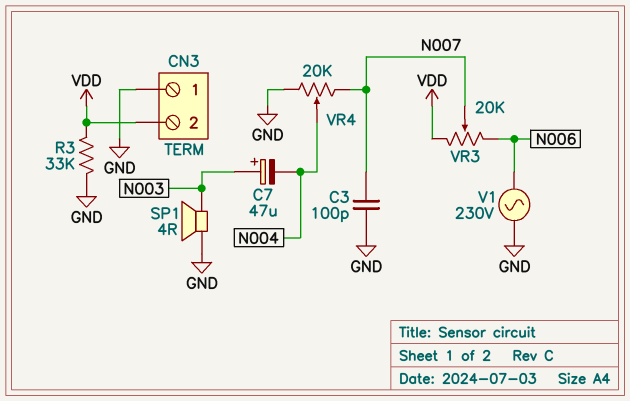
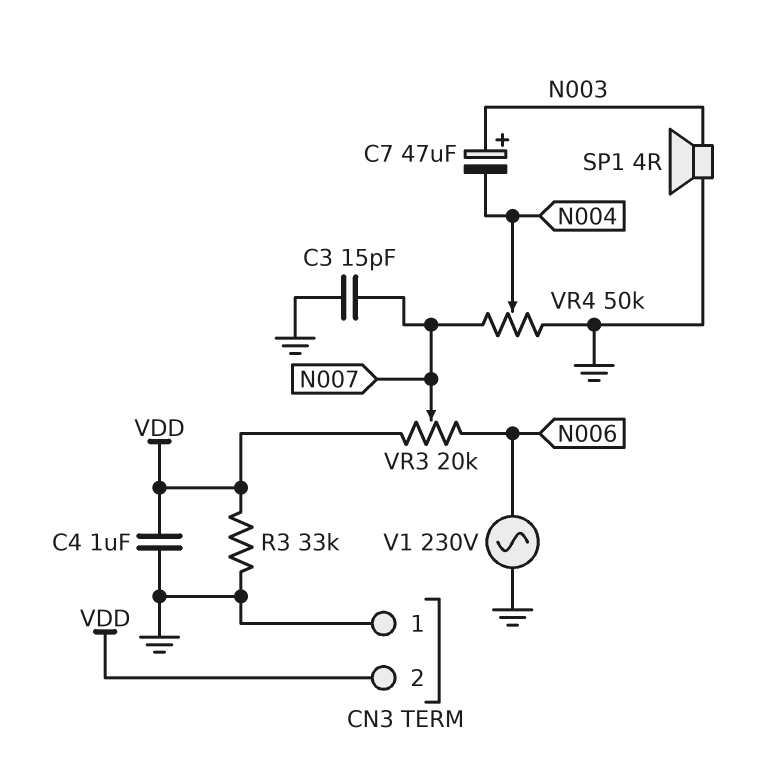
C3: 100pF (GND, N007) -> 15pF (GND, N007)
C4: none -> 1uF (GND, VDD)
VR4: 20k (GND, N007, wiper N004) -> 50k (GND, N007, wiper N004)

